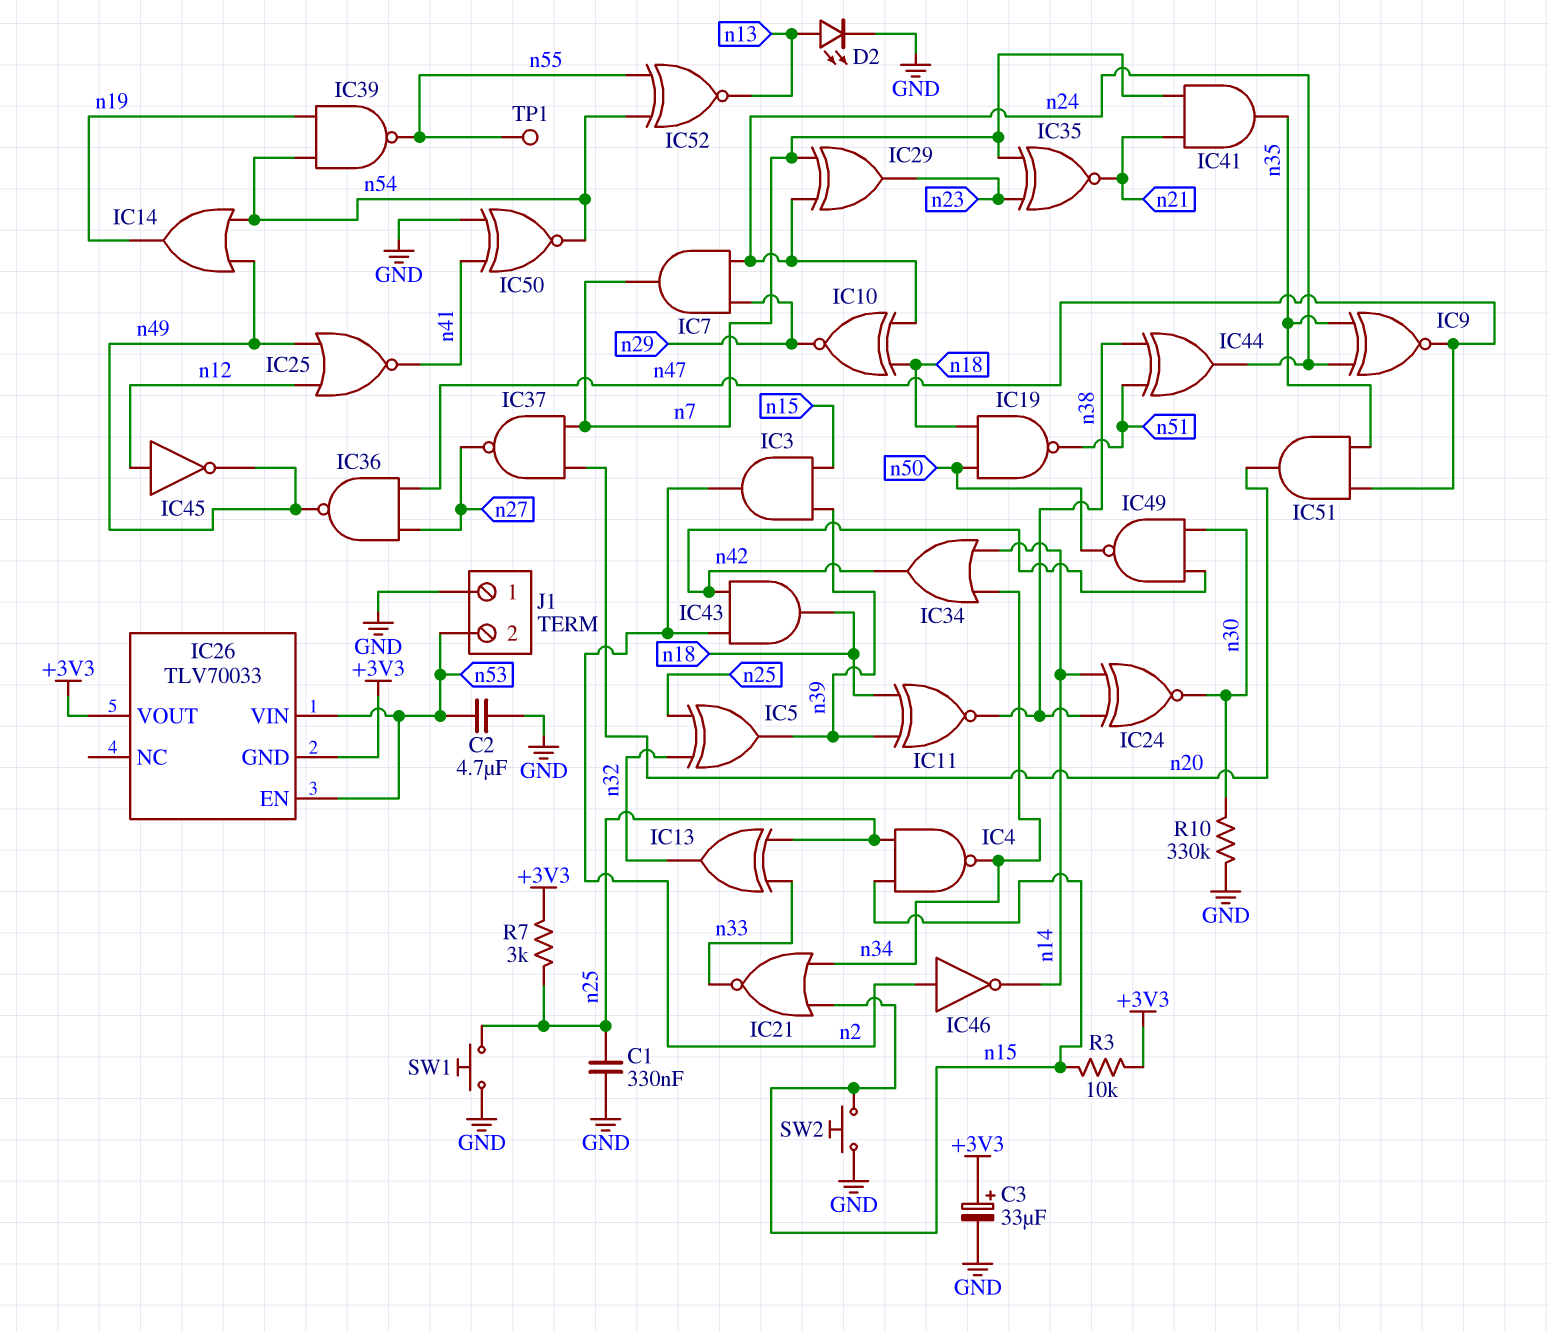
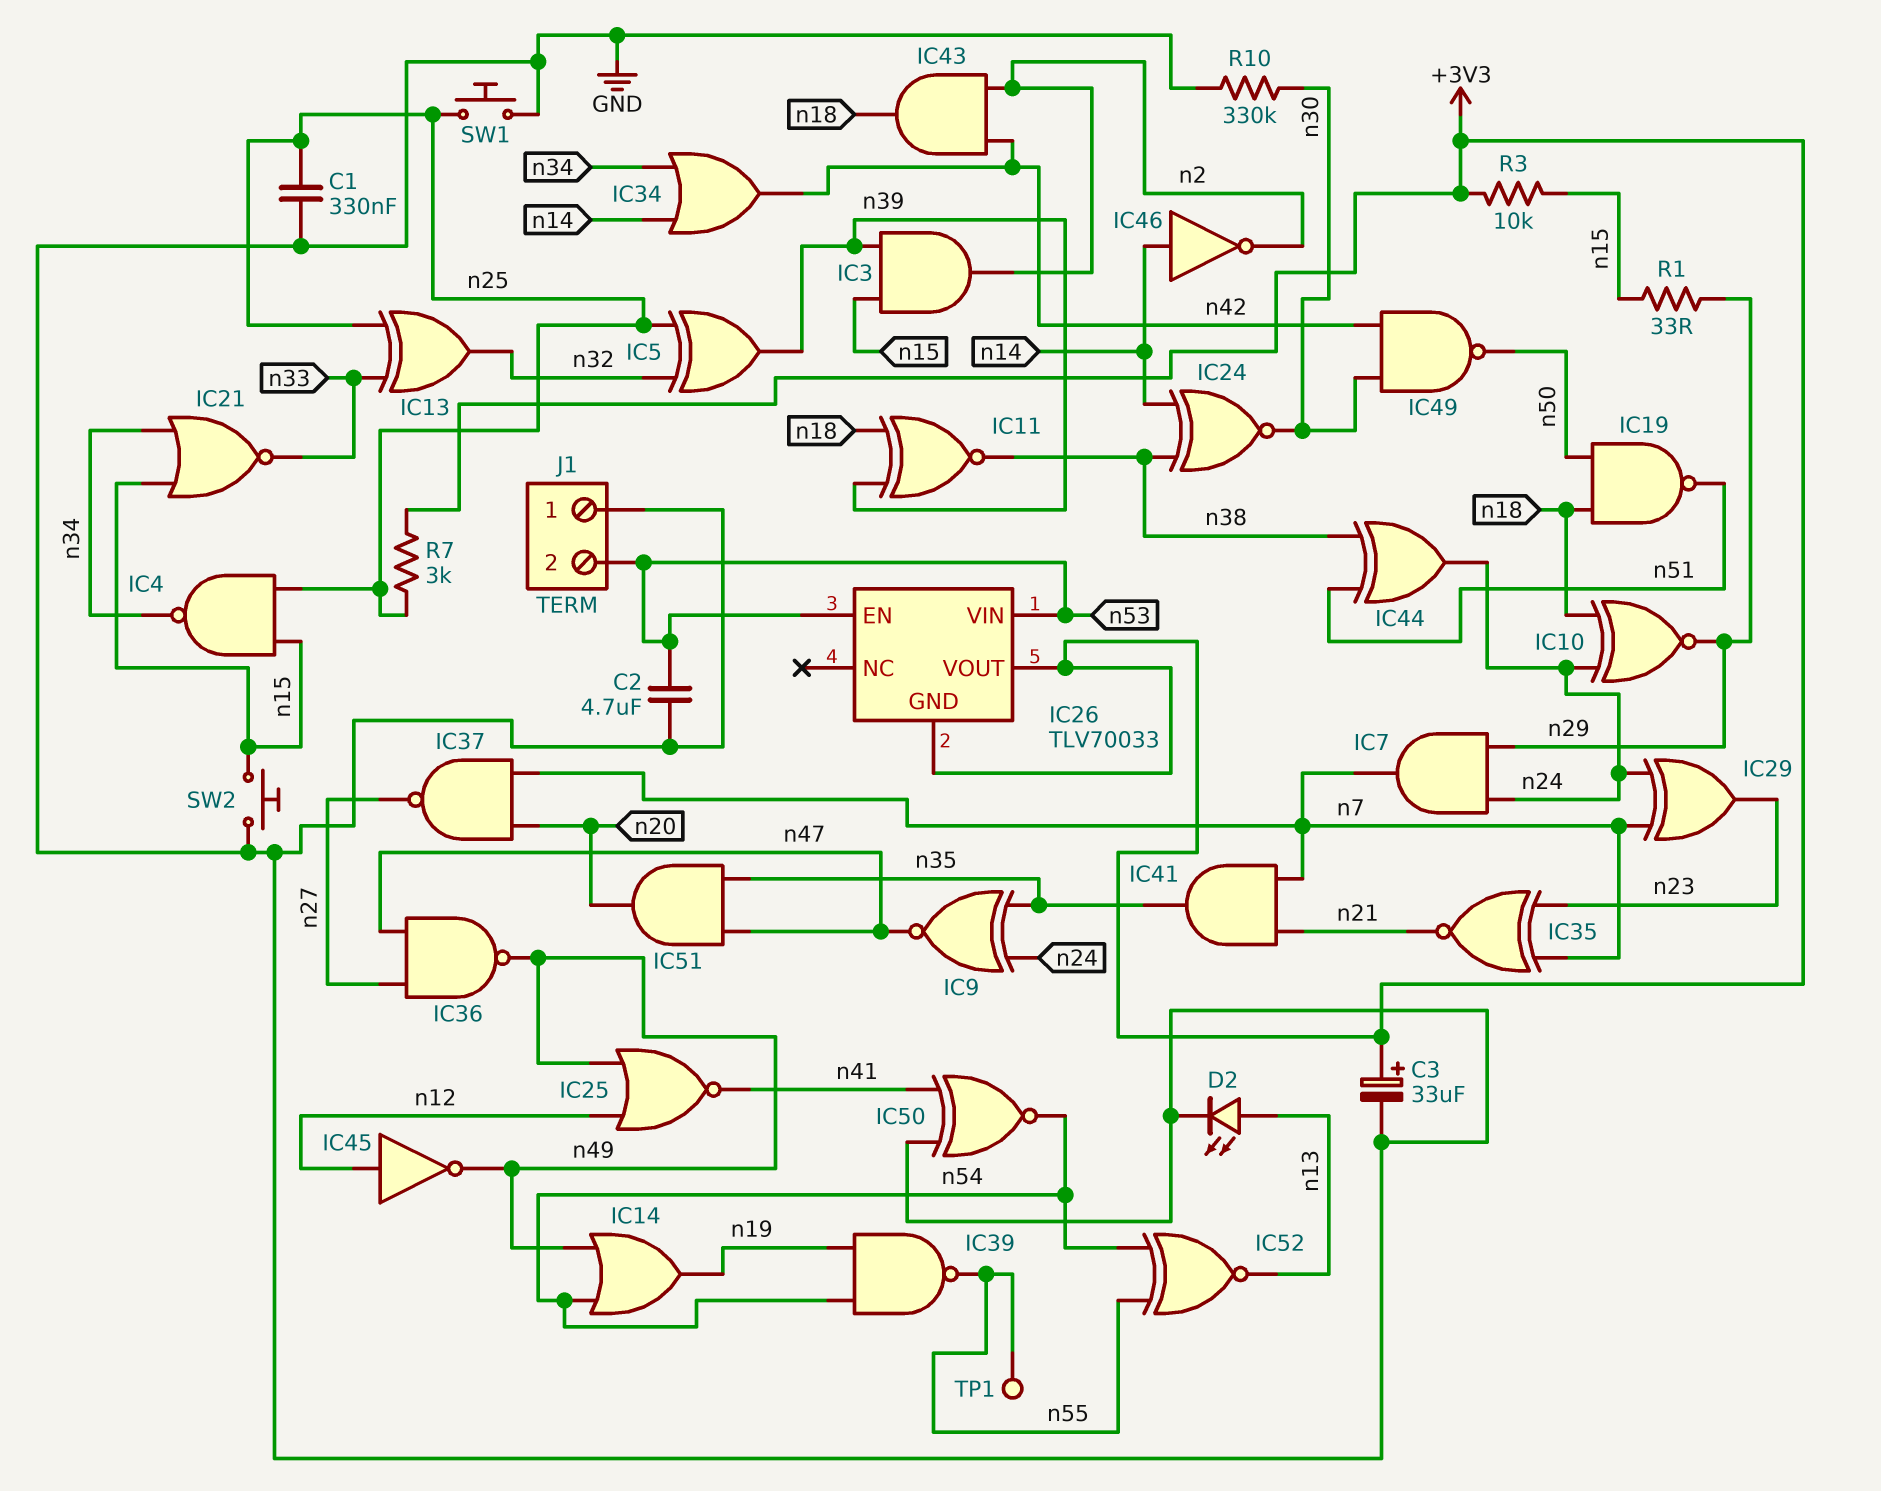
IC46: NOT (in n2, out n14) -> NOT (in n14, out n2)
R1: none -> 33 (n15, n29)

